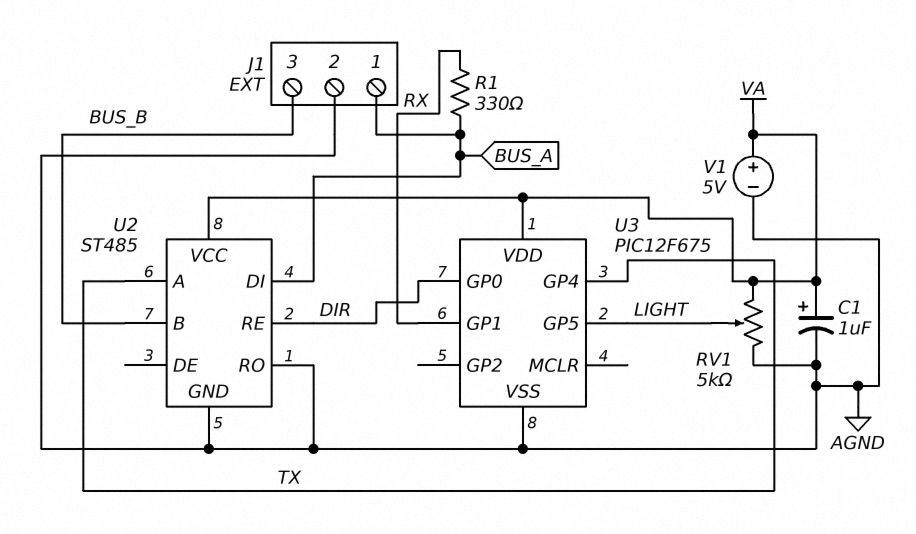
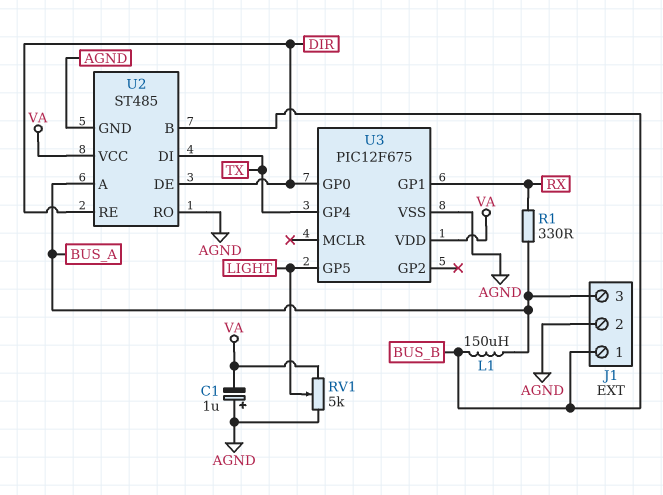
C1: 1uF (plus VA, minus AGND) -> 1uF (plus AGND, minus VA)
J1 pin 1: BUS_A -> BUS_B
J1 pin 3: BUS_B -> BUS_A
L1: none -> 150uH (BUS_A, BUS_B)
U2 pin A: TX -> BUS_A
U2 pin DE: none -> DIR
U2 pin DI: BUS_A -> TX
V1: 5V (plus VA, minus AGND) -> none

